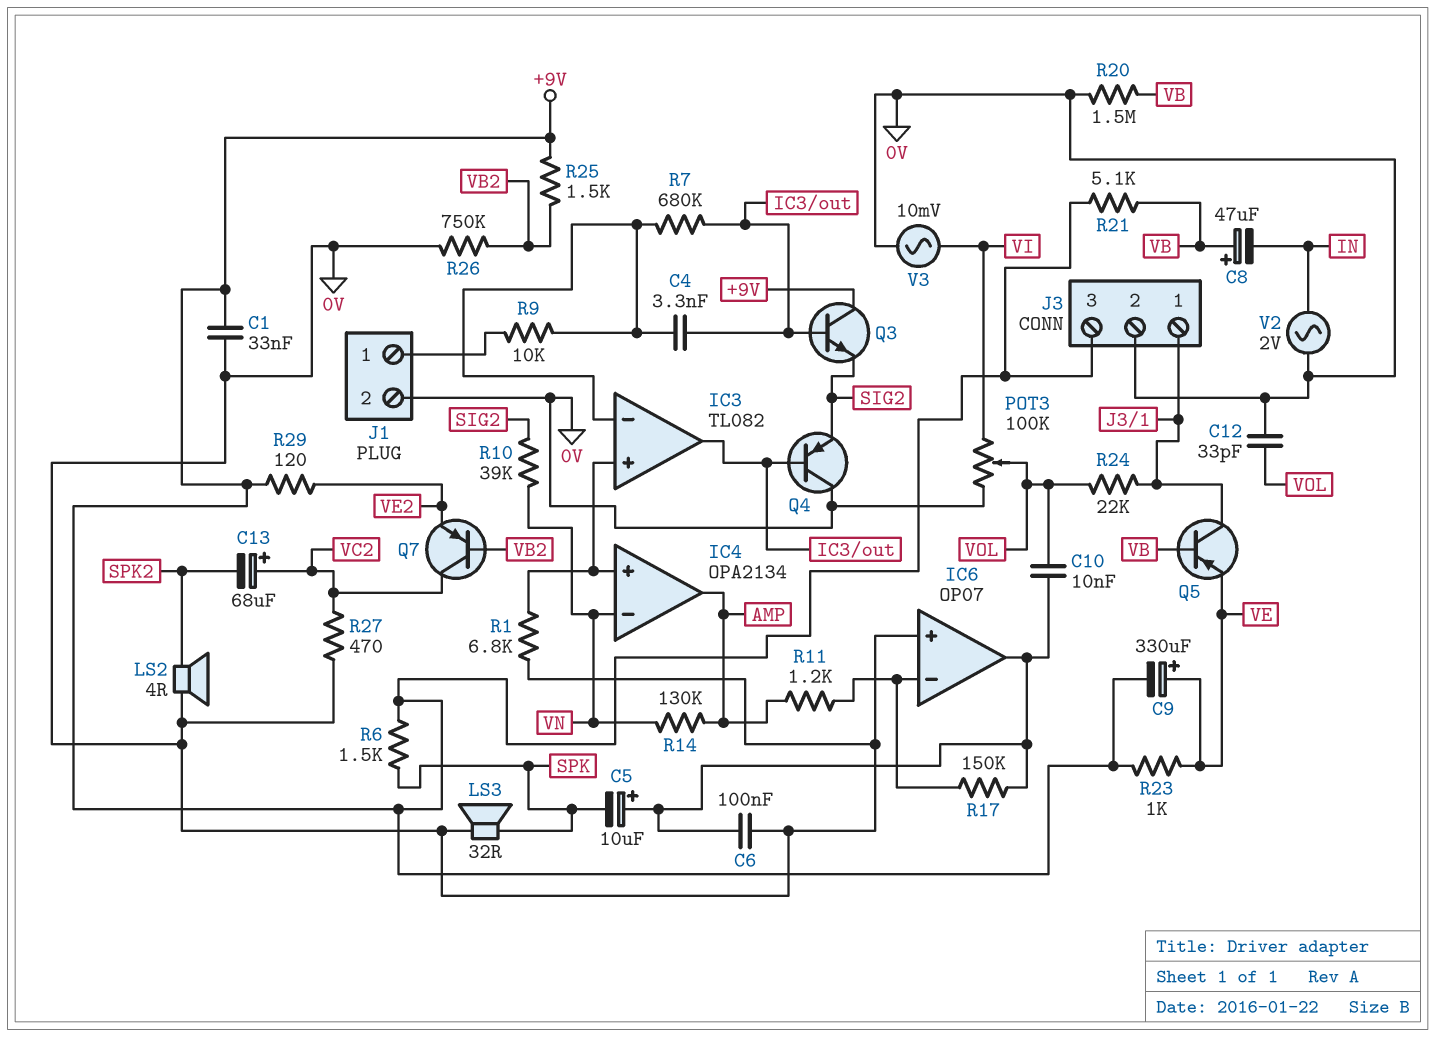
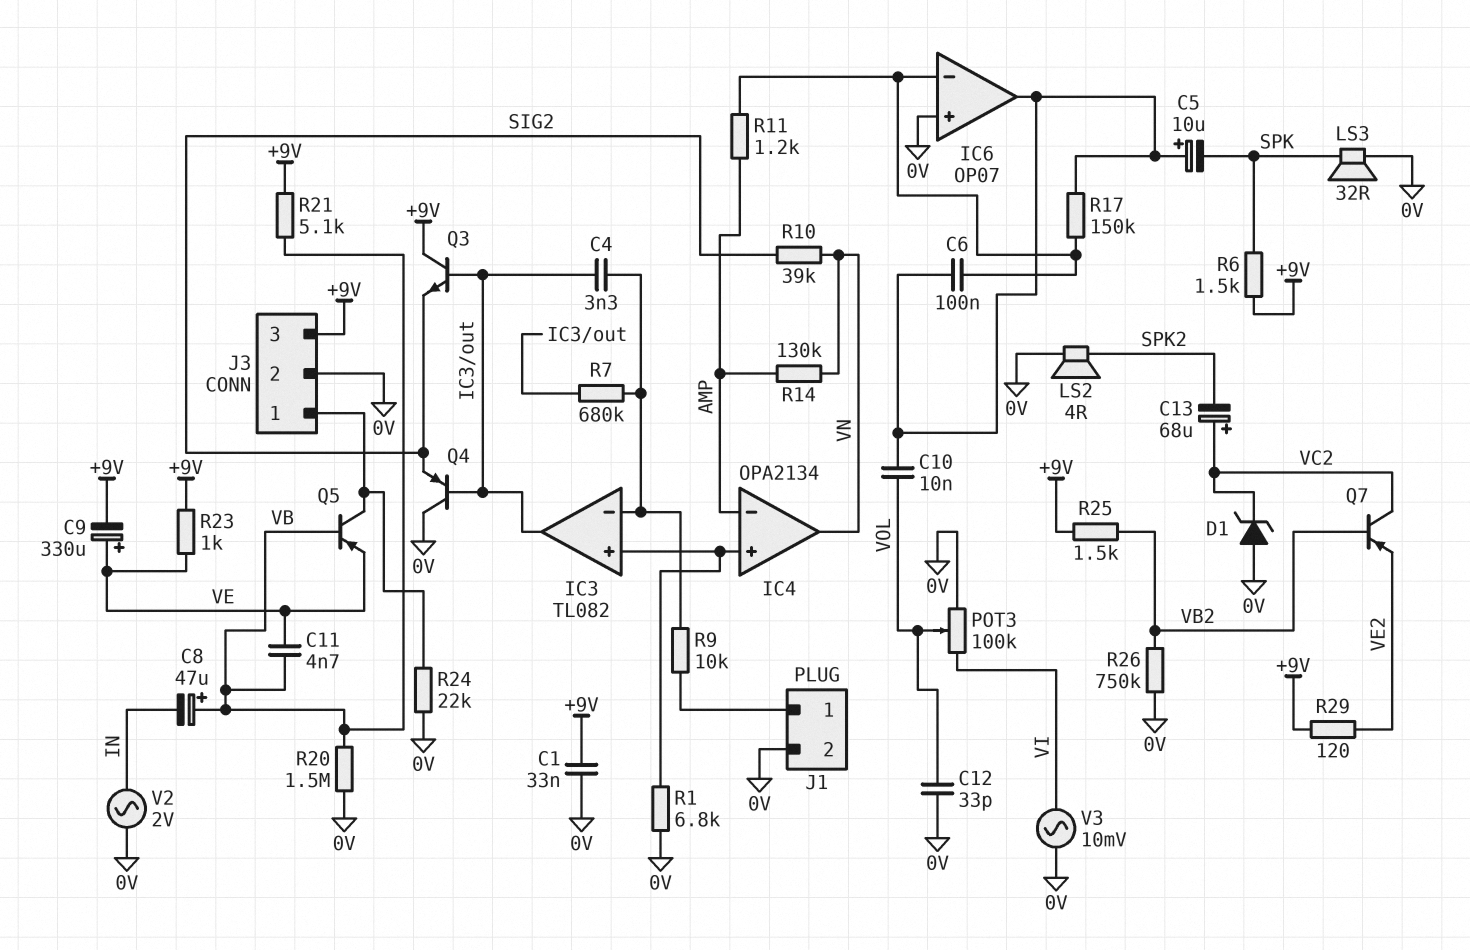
C6: 100nF (0V, IC6/out) -> 100nF (IC6/in-, IC6/out)
C11: none -> 4.7nF (VB, VE)
D1: none -> zener (A 0V, K VC2)
IC4 pin in-: VN -> AMP
IC4 pin out: AMP -> VN
R24: 22k (J3/1, VOL) -> 22k (0V, J3/1)
R27: 470 (0V, VC2) -> none

